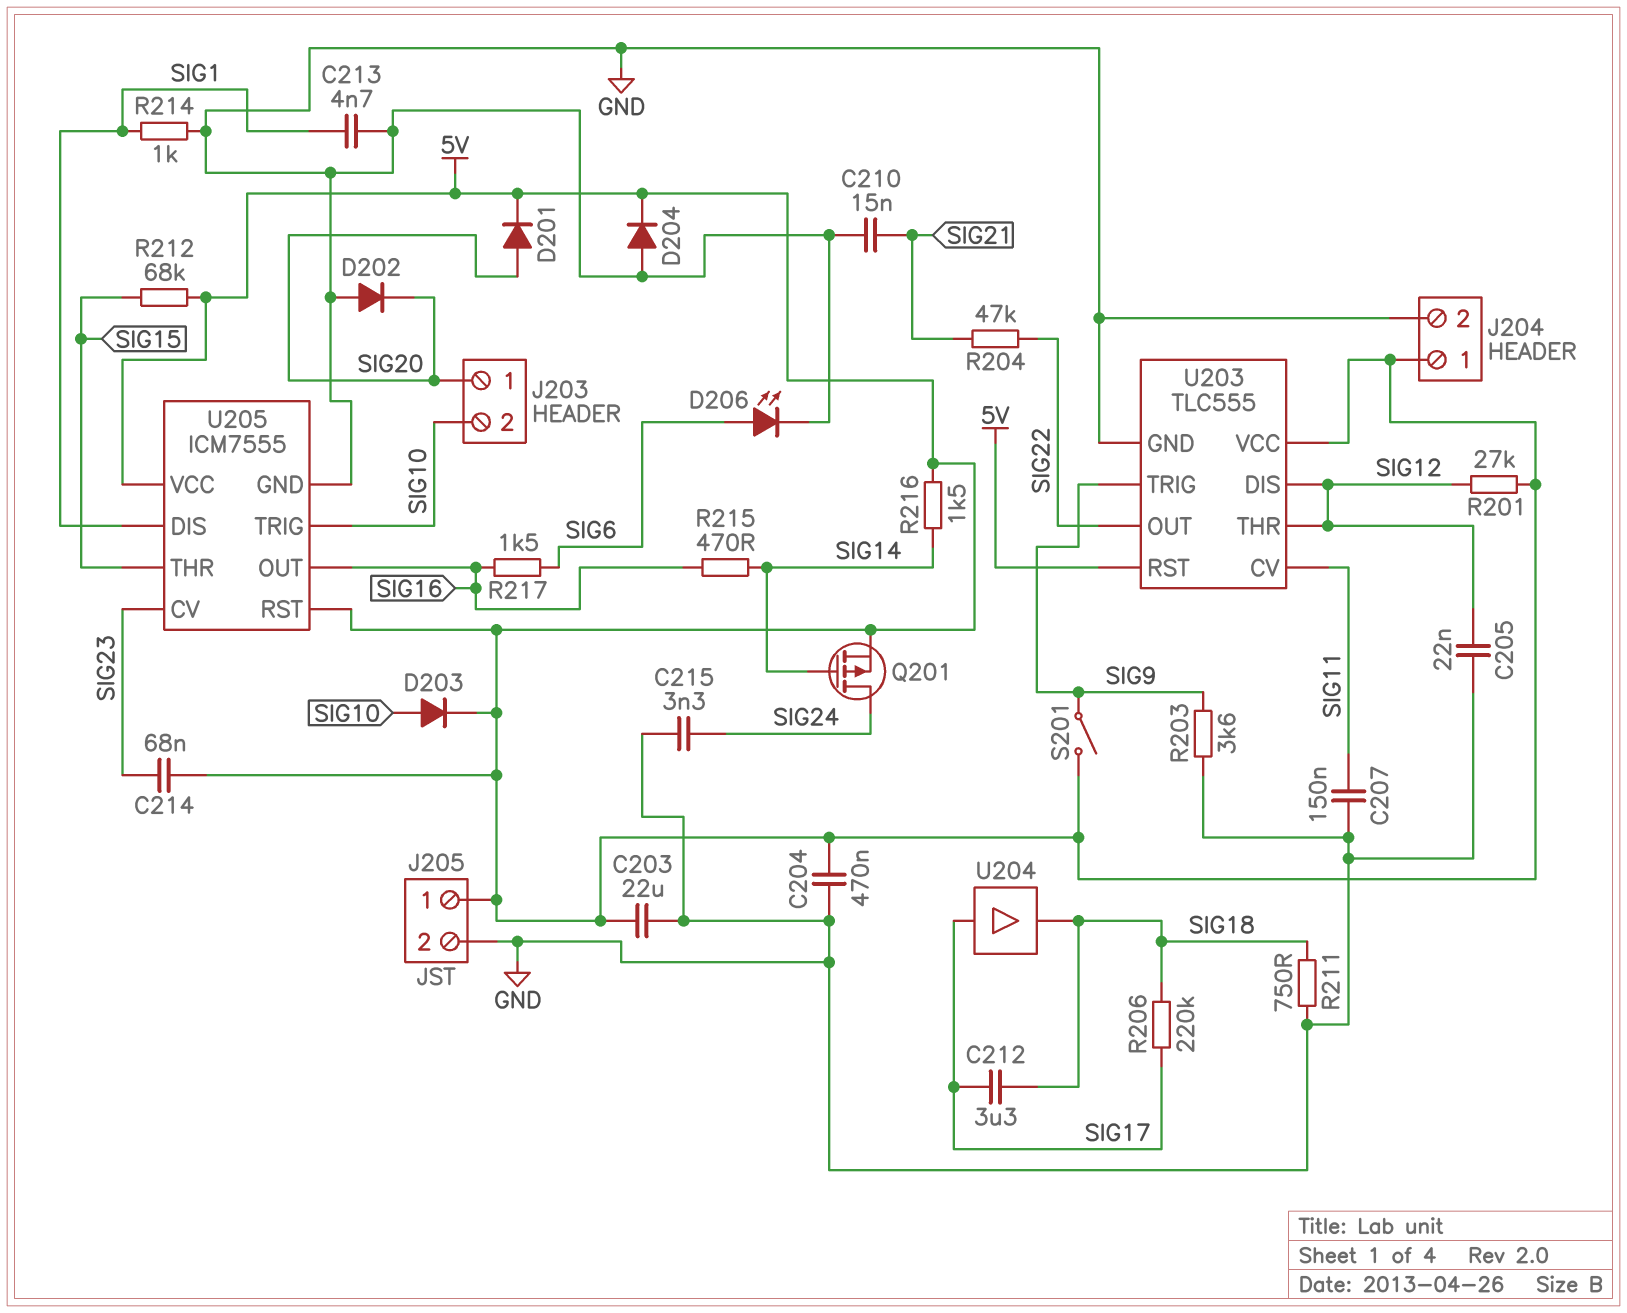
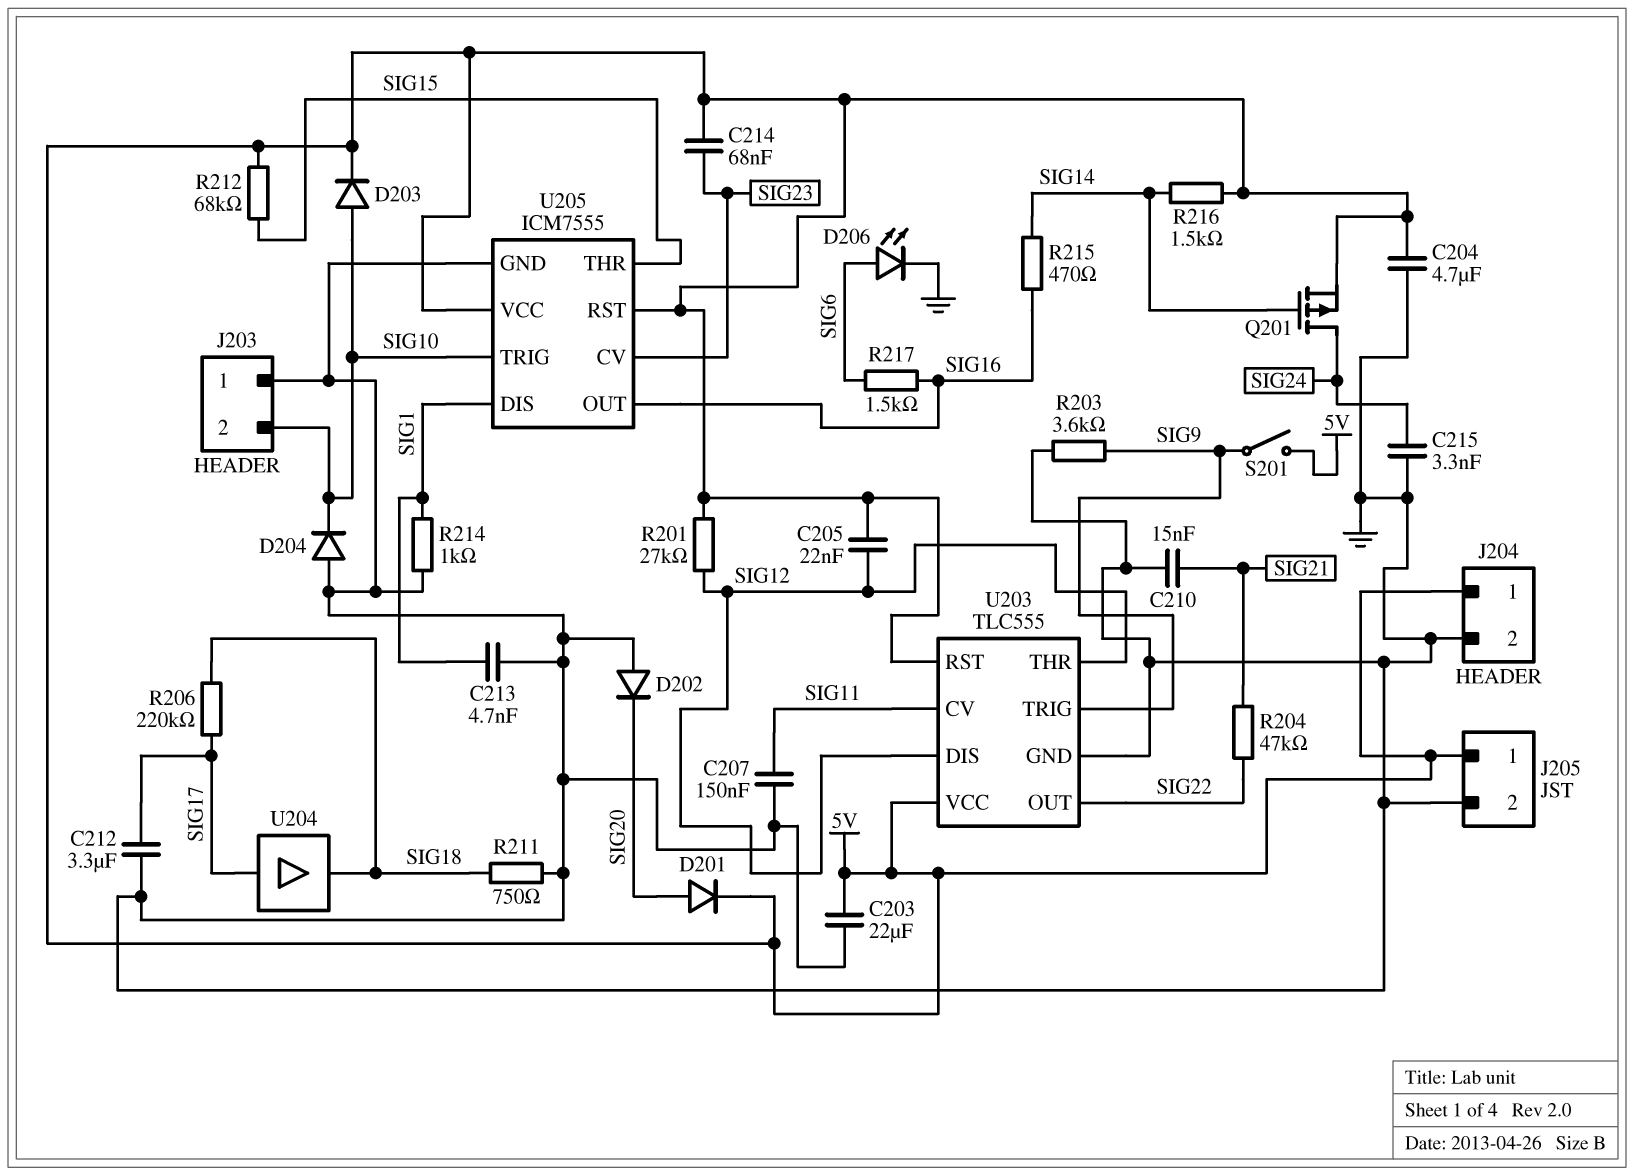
C204: 470nF (5V, GND) -> 4.7uF (5V, GND)
C205: 22nF (GND, SIG12) -> 22nF (5V, SIG12)
C212: 3.3uF (SIG17, SIG18) -> 3.3uF (GND, SIG17)
D204: diode (A GND, K 5V) -> diode (A GND, K SIG10)
J203 pin 1: SIG20 -> GND

